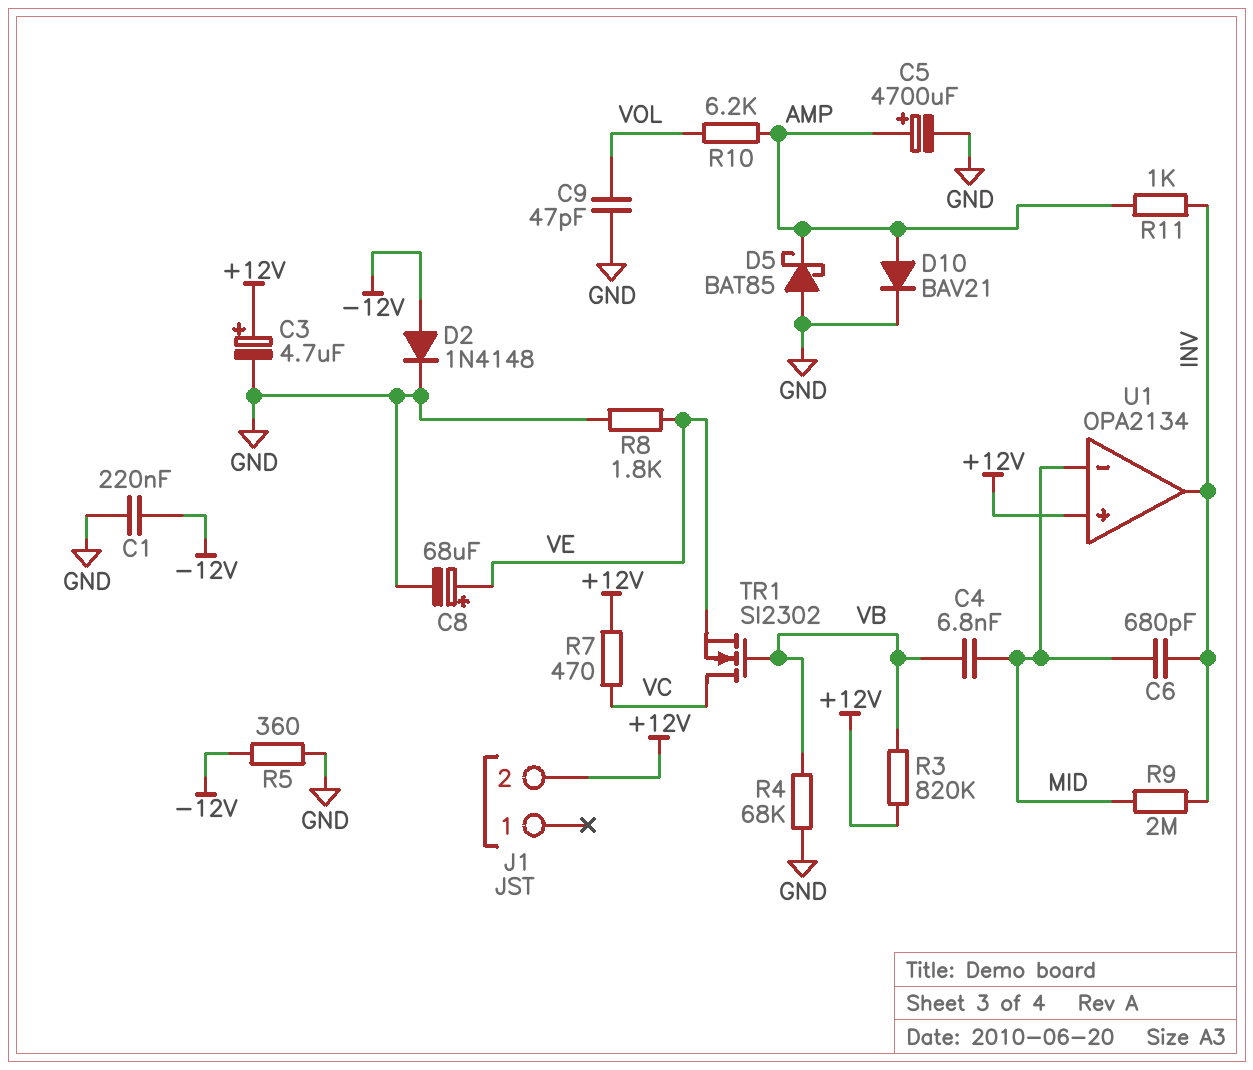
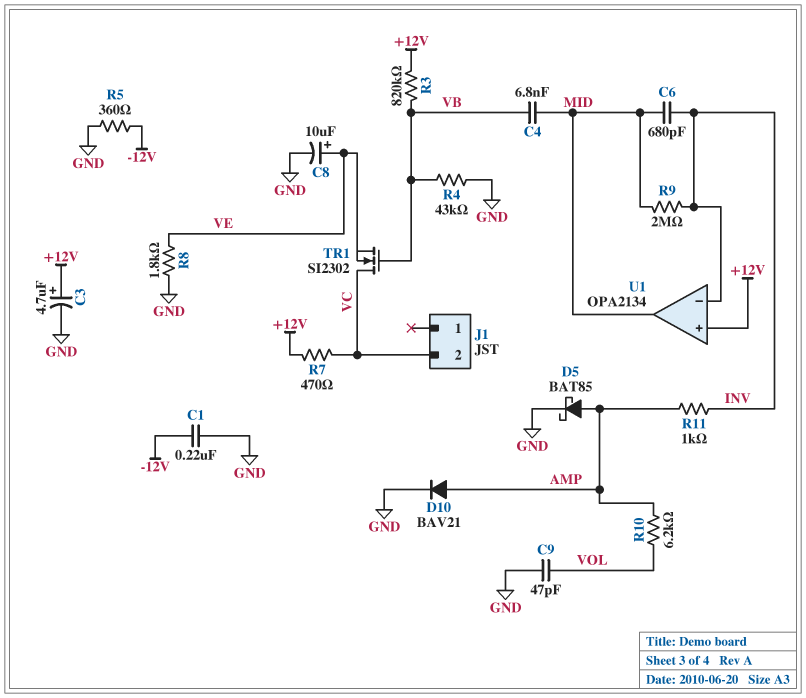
C5: 4700uF (plus AMP, minus GND) -> none
C8: 68uF (plus VE, minus GND) -> 10uF (plus VE, minus GND)
D2: diode 1N4148 (A -12V, K GND) -> none
D5: schottky BAT85 (A GND, K AMP) -> schottky BAT85 (A AMP, K GND)
J1 pin 2: +12V -> VC
R4: 68k (GND, VB) -> 43k (GND, VB)
U1 pin in-: MID -> INV
U1 pin out: INV -> MID

